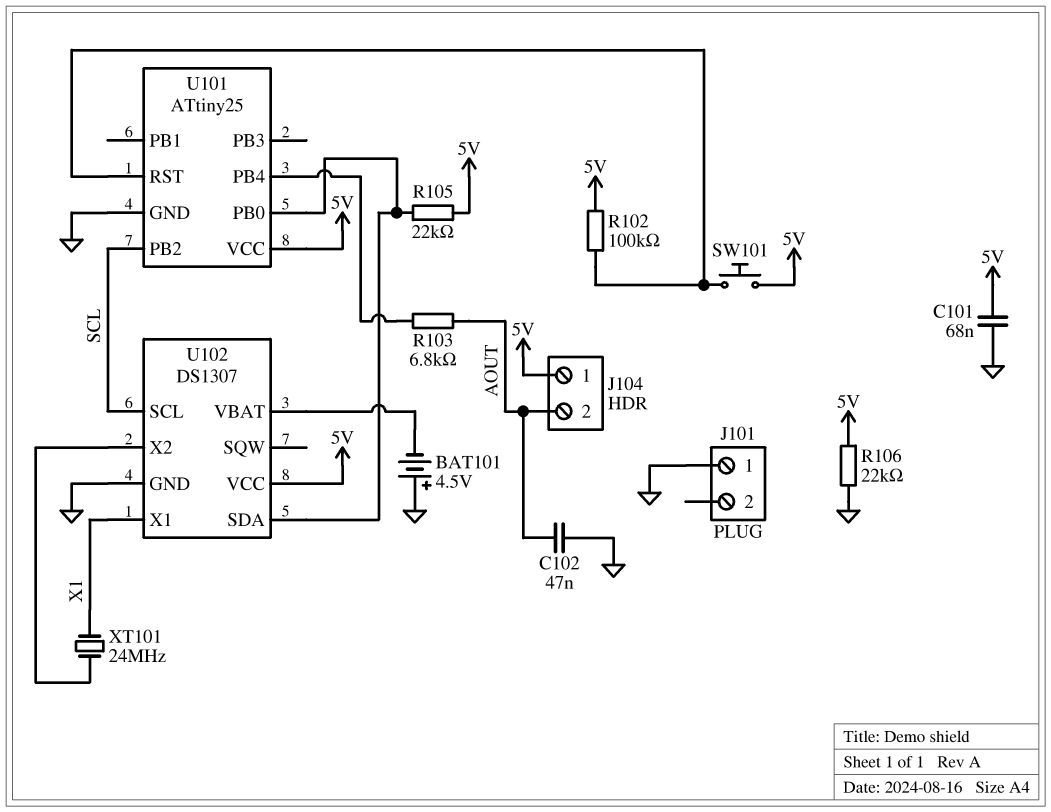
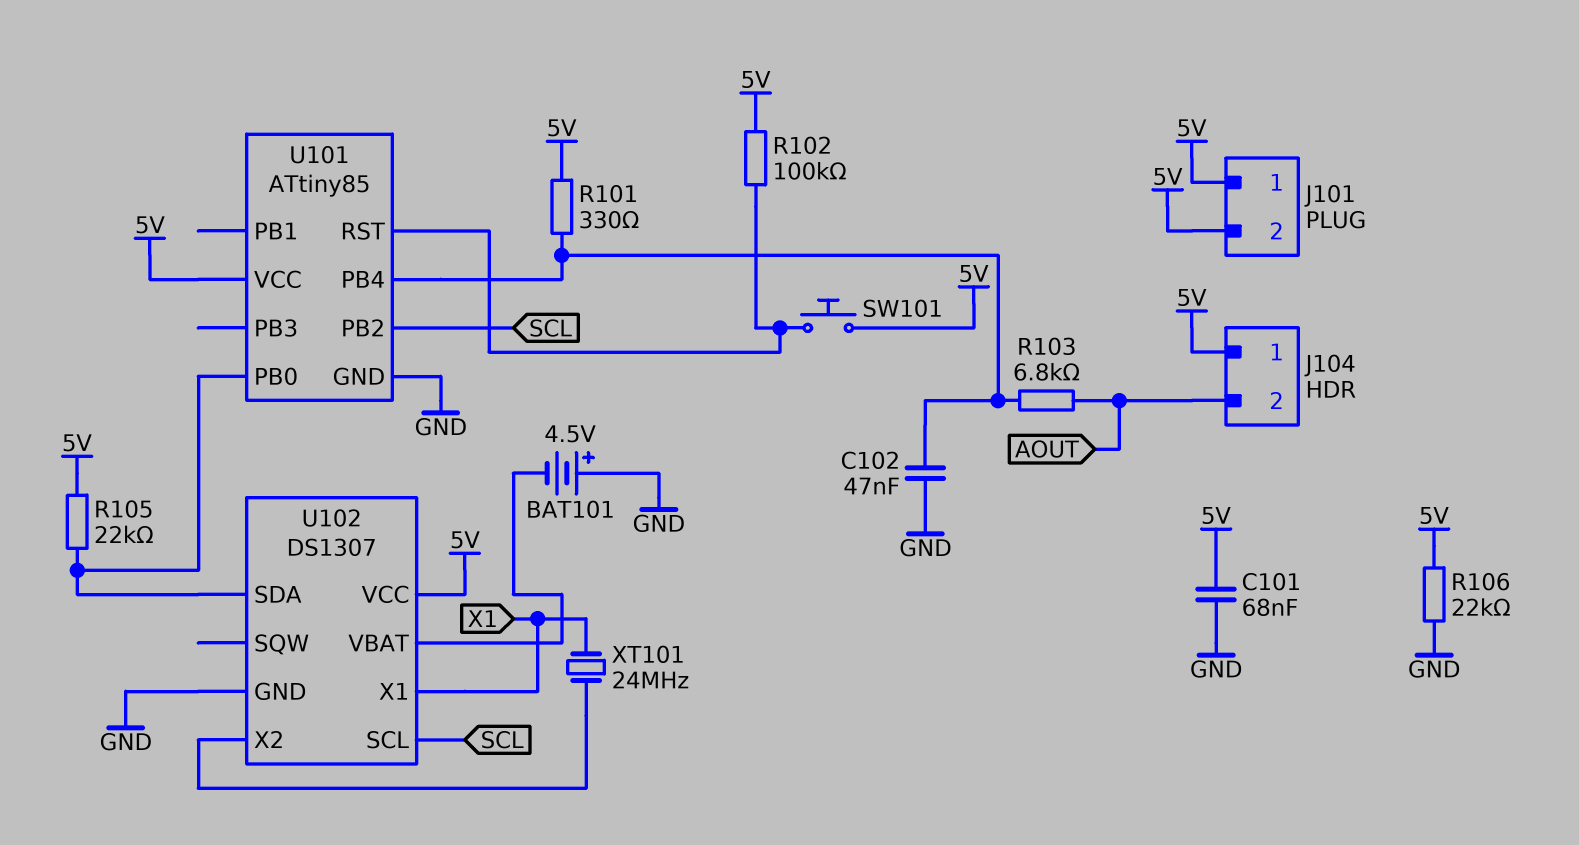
C102: 47nF (AOUT, GND) -> 47nF (GND, U101/PB4)
J101 pin 1: GND -> 5V
J101 pin 2: none -> 5V
R101: none -> 330 (5V, U101/PB4)
U101: ATtiny25 -> ATtiny85

